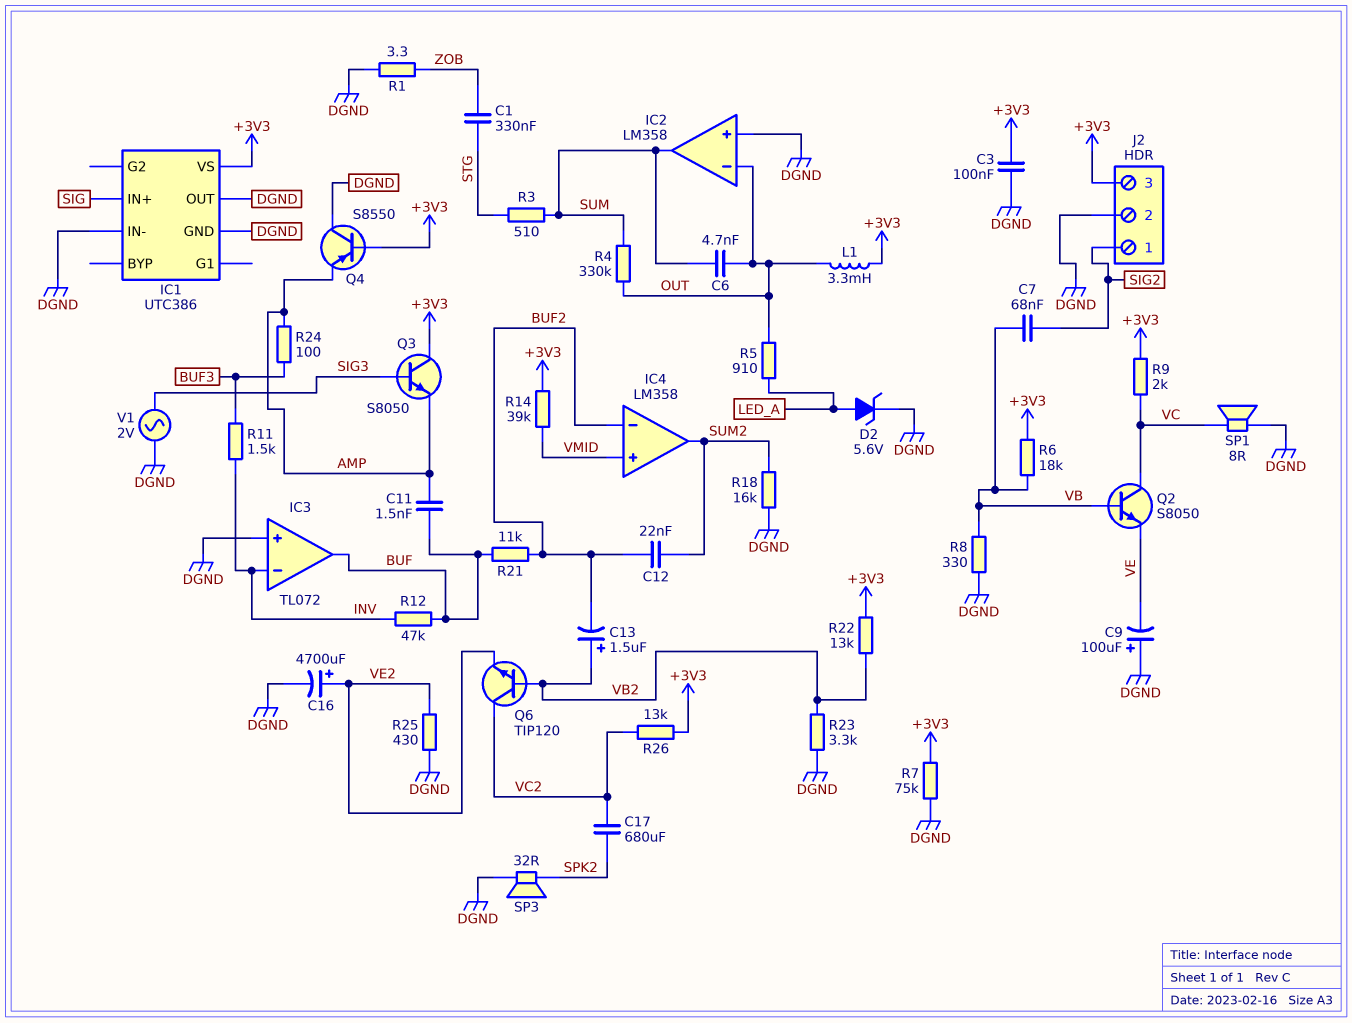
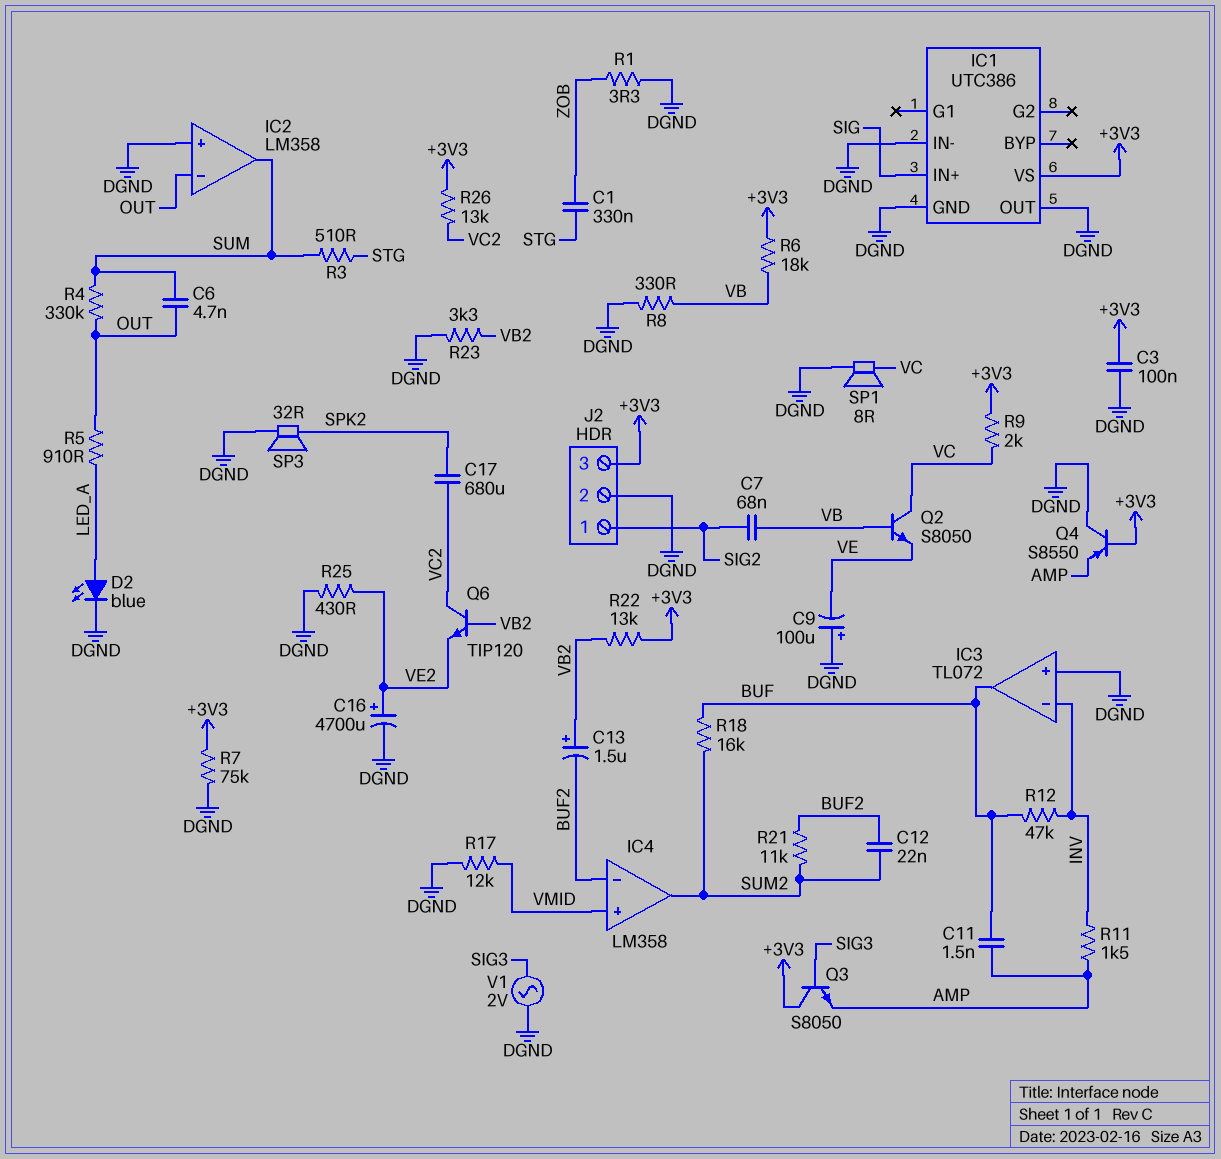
D2: zener 5.6V (A LED_A, K DGND) -> LED blue (A LED_A, K DGND)
L1: 3.3mH (+3V3, OUT) -> none
R11: 1.5k (BUF3, INV) -> 1.5k (AMP, INV)
R14: 39k (+3V3, VMID) -> none
R17: none -> 12k (DGND, VMID)
R18: 16k (DGND, SUM2) -> 16k (BUF, SUM2)
R21: 11k (BUF, BUF2) -> 11k (BUF2, SUM2)
R24: 100 (AMP, BUF3) -> none

